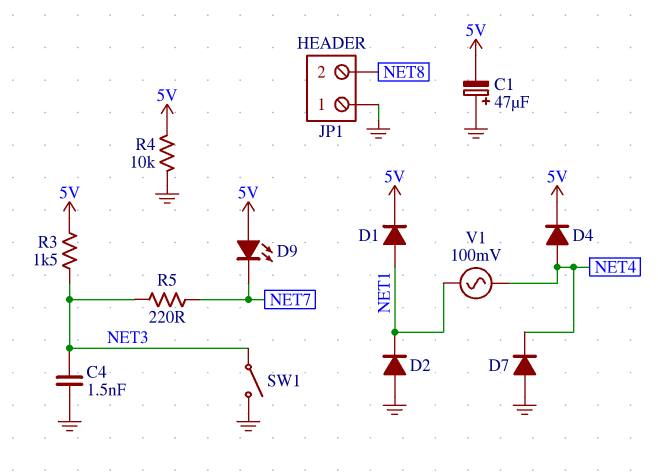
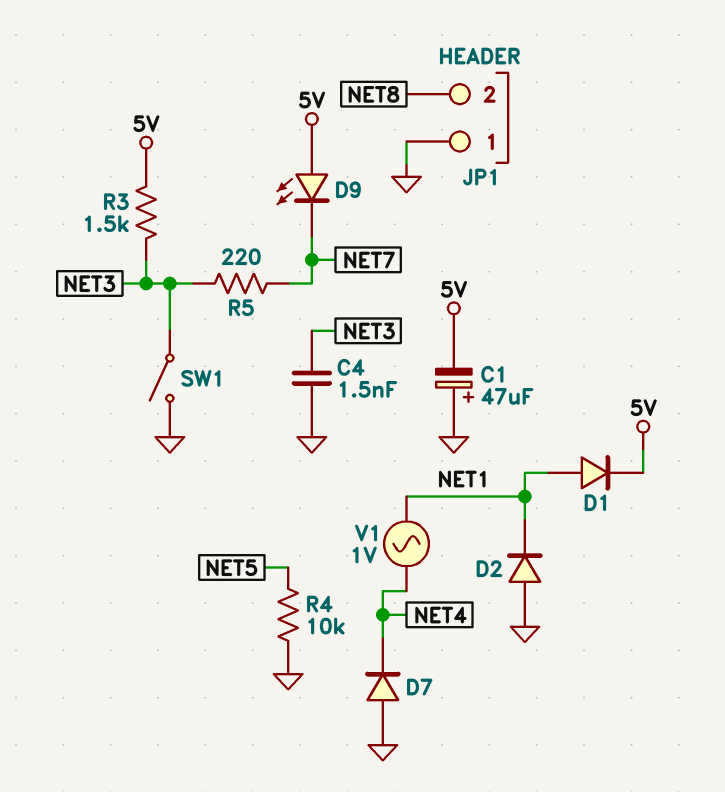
D4: diode (A NET4, K 5V) -> none
R4: 10k (5V, GND) -> 10k (GND, NET5)
V1: AC 100mV (NET1, NET4) -> AC 1V (NET1, NET4)

